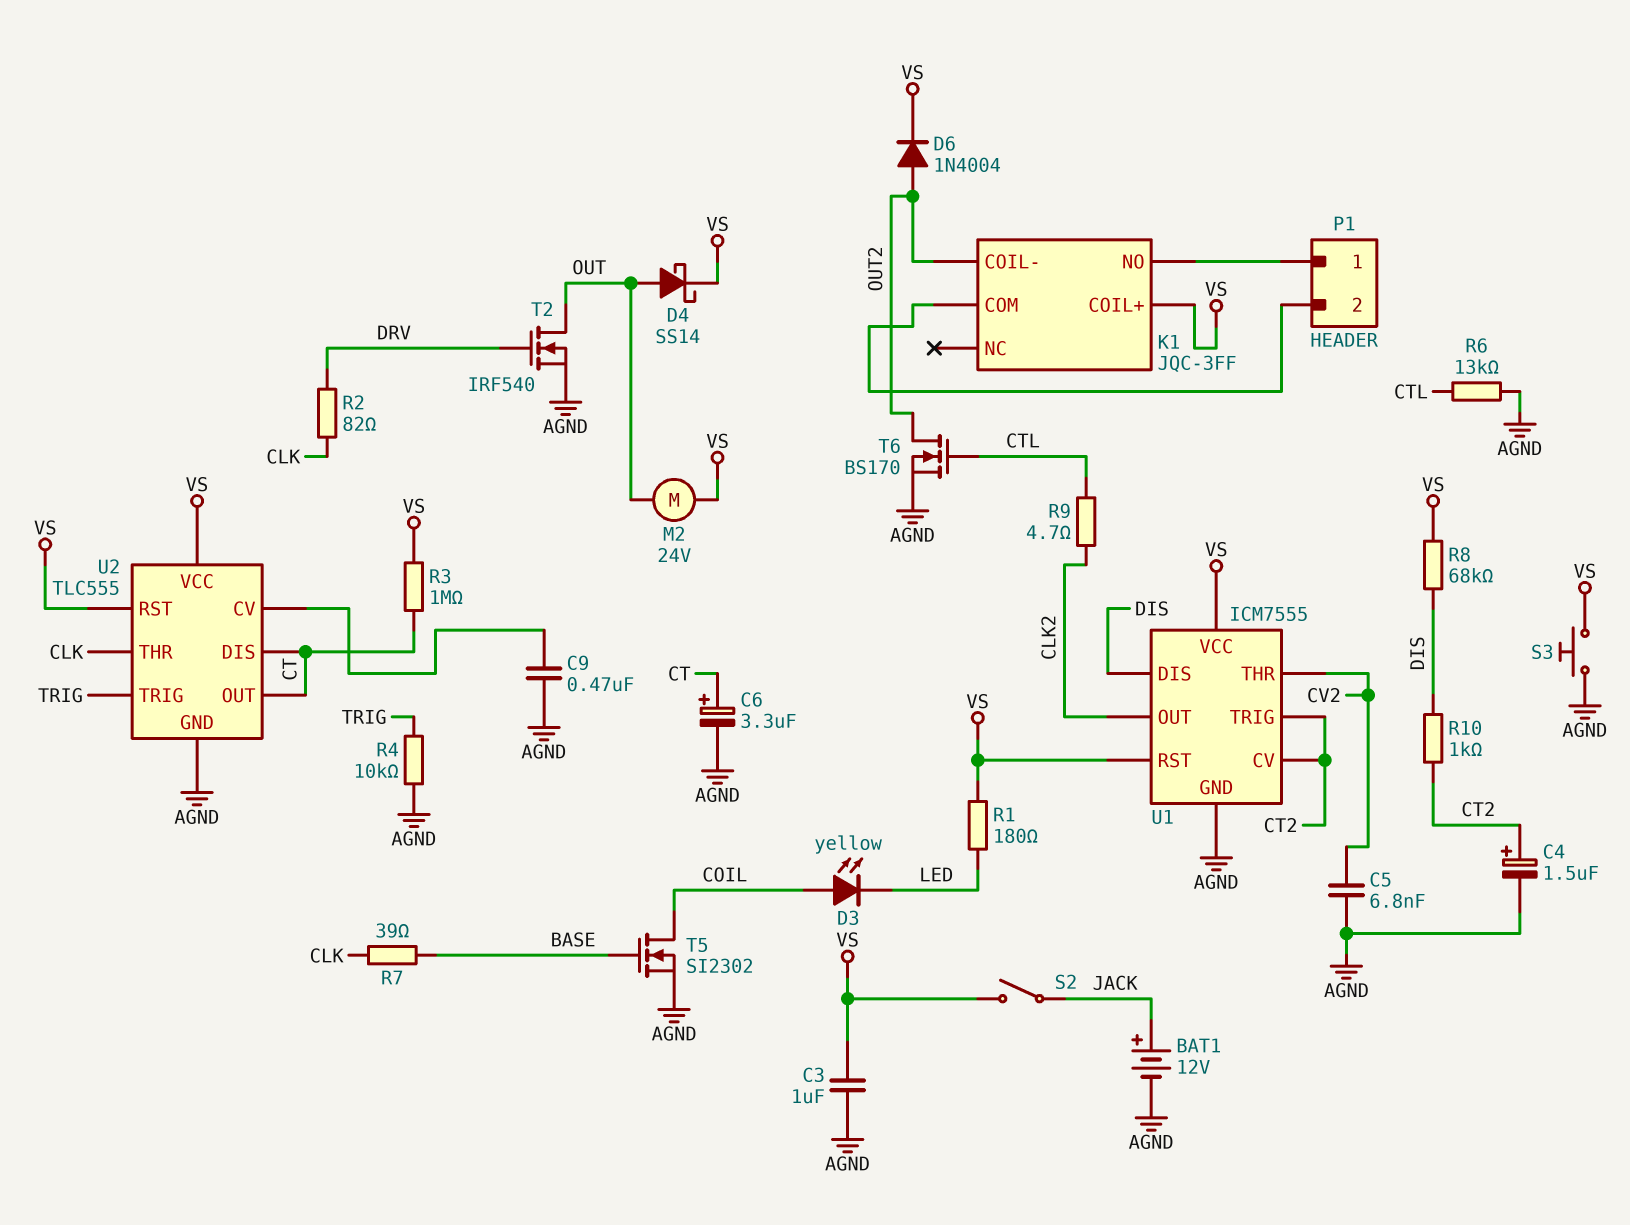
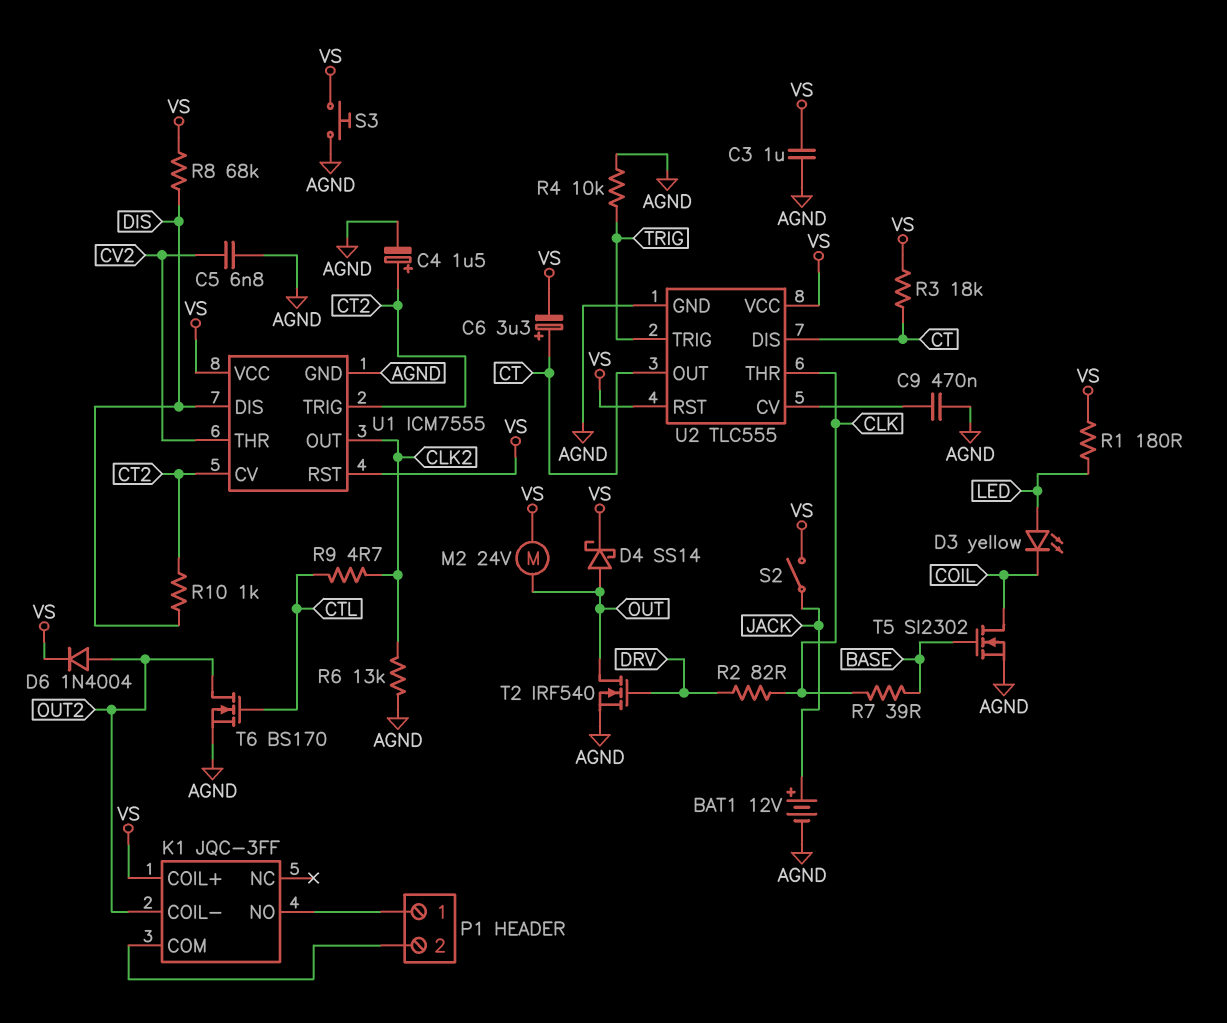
C6: 3.3uF (plus CT, minus AGND) -> 3.3uF (plus CT, minus VS)
D3: LED yellow (A COIL, K LED) -> LED yellow (A LED, K COIL)
R3: 1M (CT, VS) -> 18k (CT, VS)
R6: 13k (AGND, CTL) -> 13k (AGND, CLK2)

